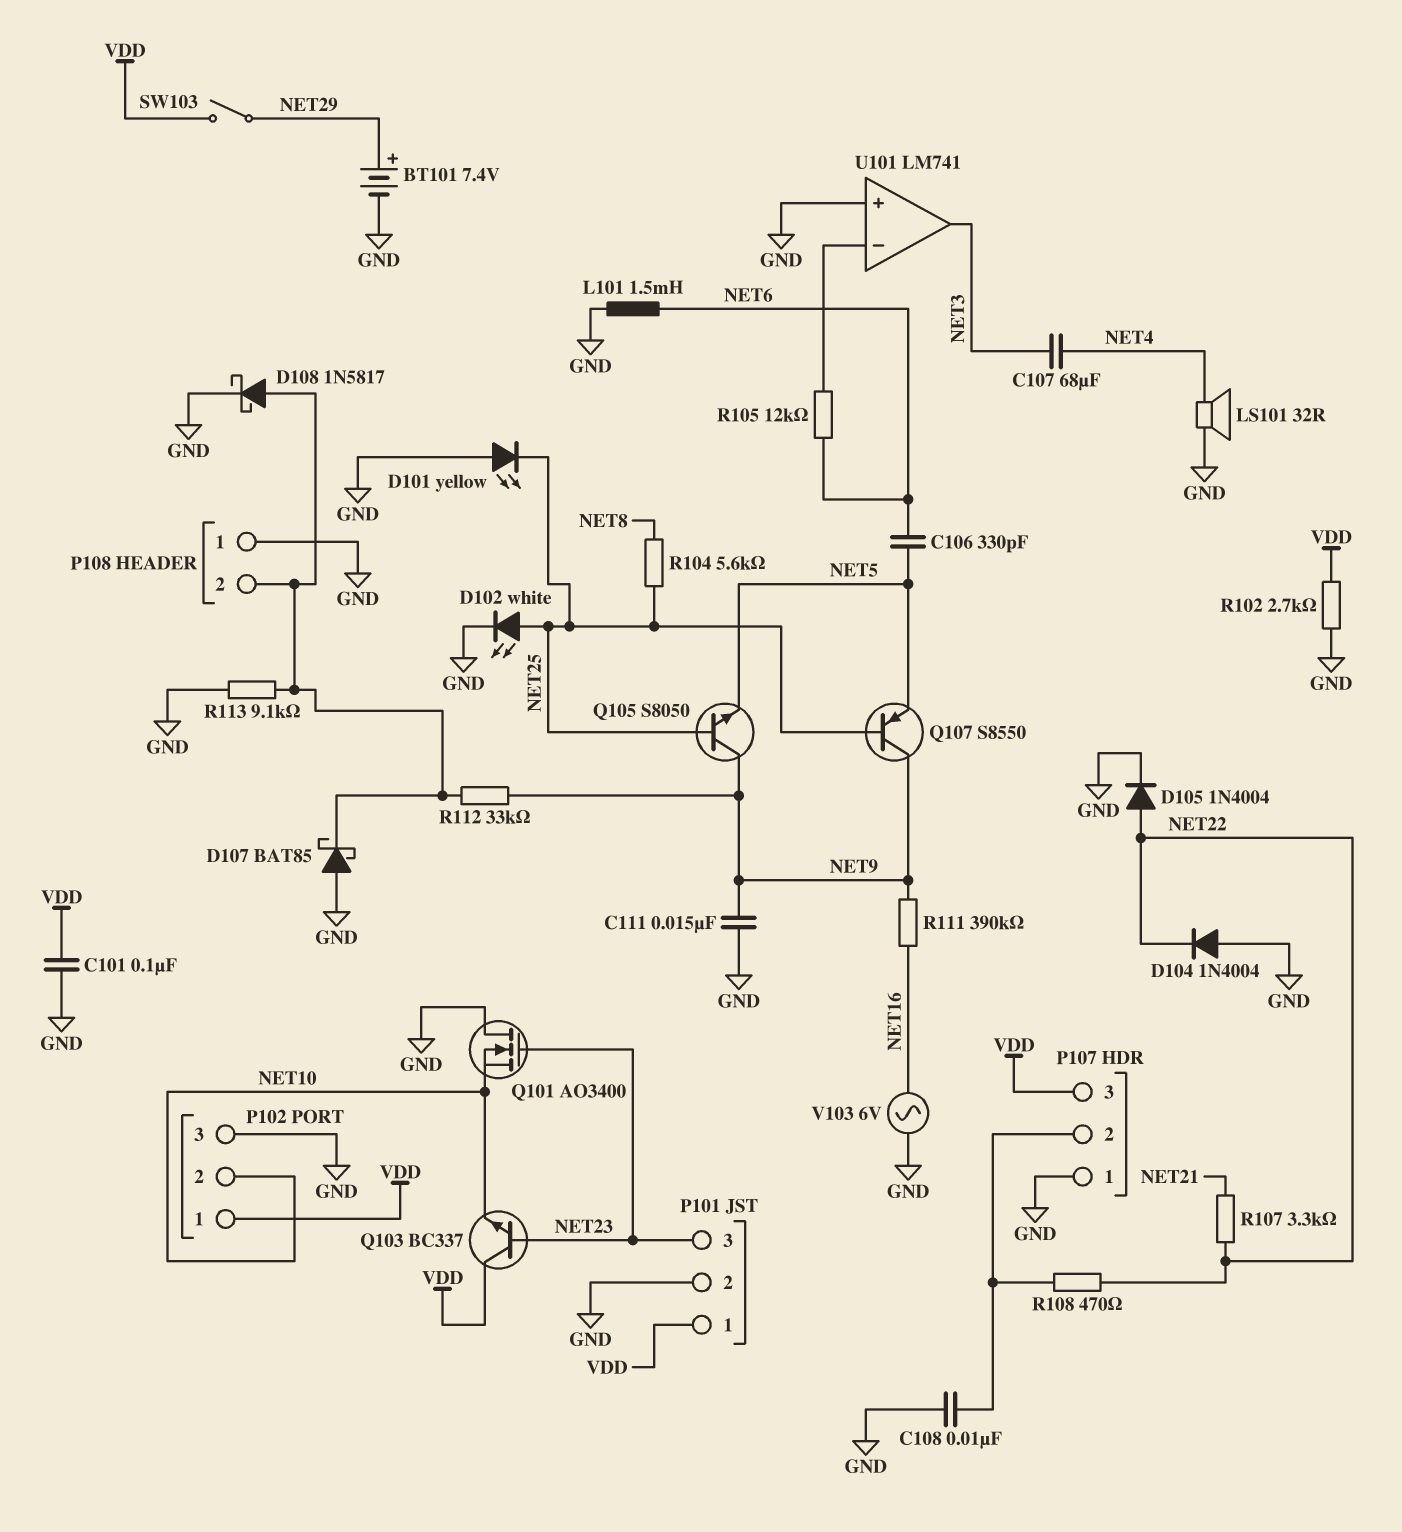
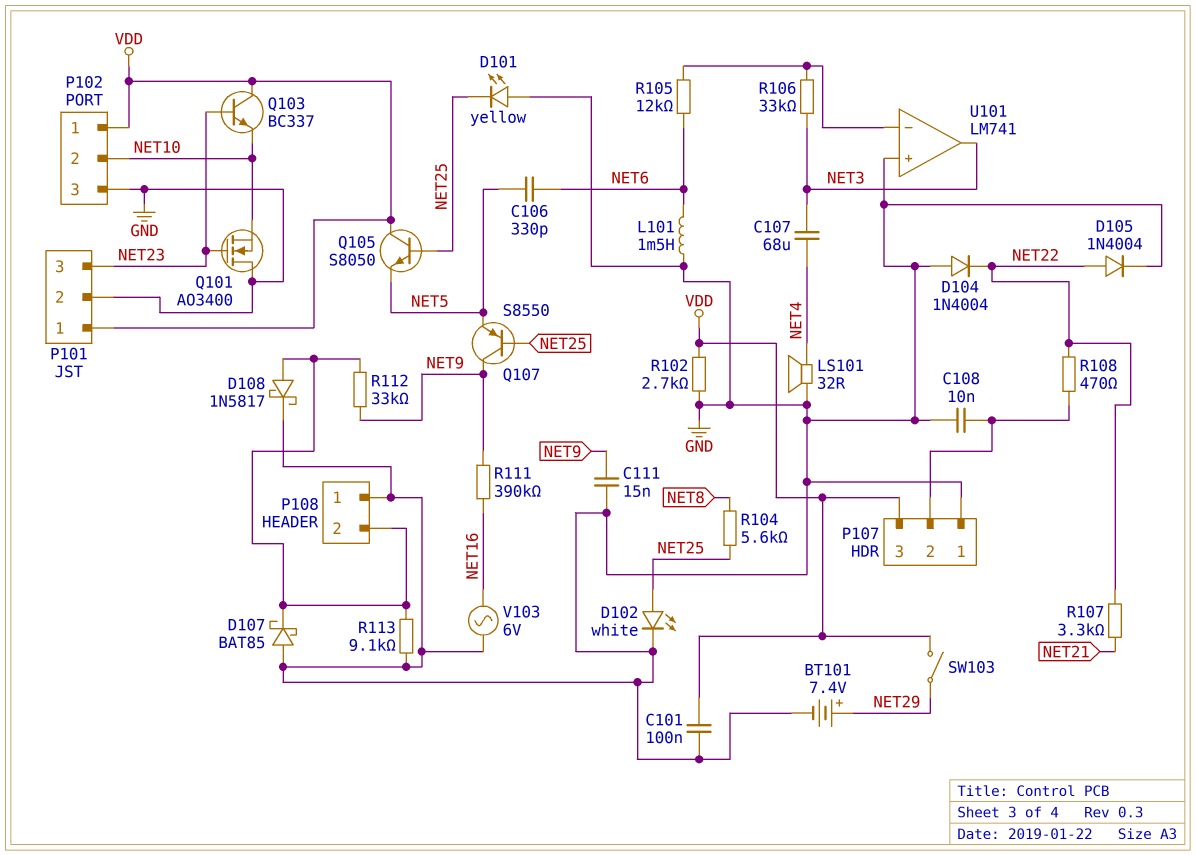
Q105: NPN S8050 (B NET25, C NET9, E NET5) -> NPN S8050 (B NET25, C VDD, E NET5)
R106: none -> 33k (NET3, U101/in-)

